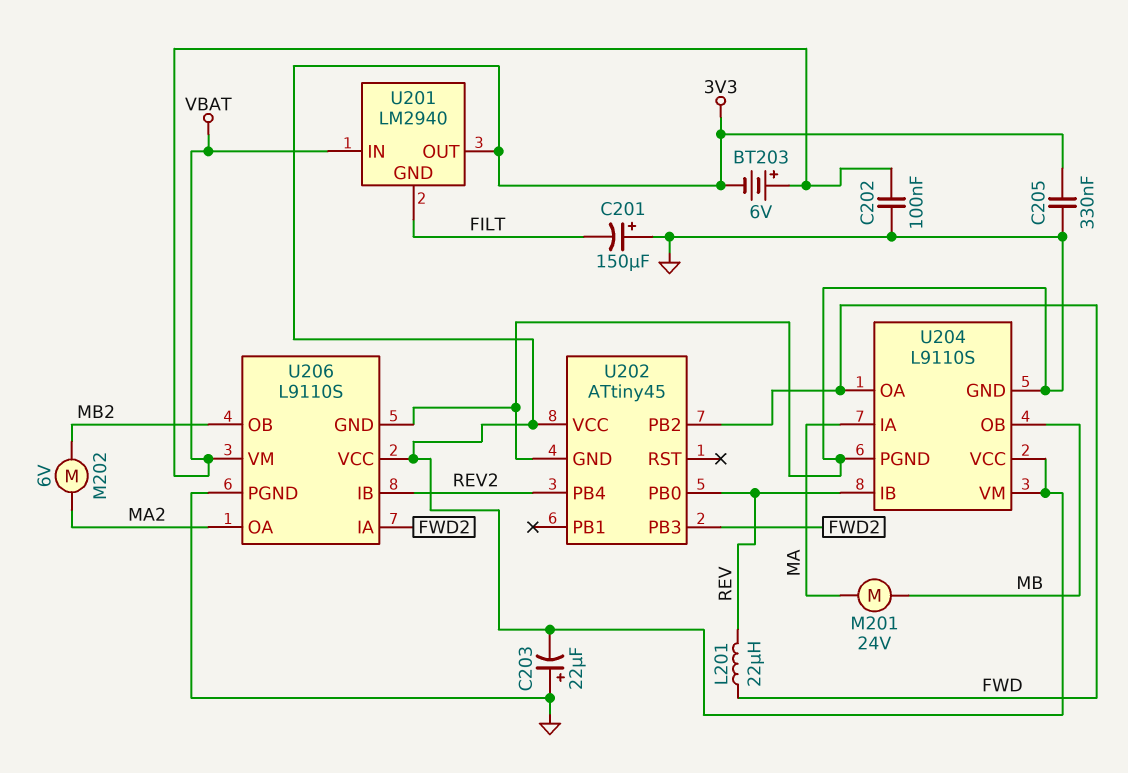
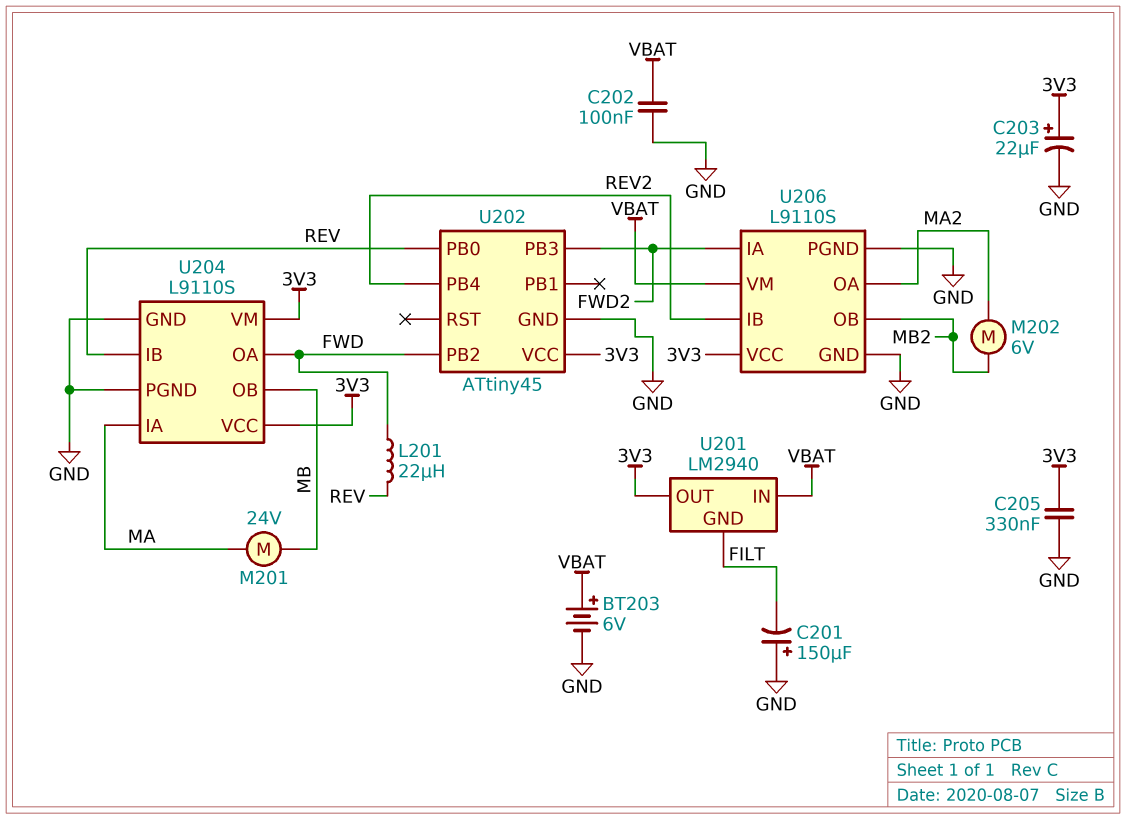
BT203: 6V (plus VBAT, minus 3V3) -> 6V (plus VBAT, minus GND)
C203: 22uF (plus GND, minus 3V3) -> 22uF (plus 3V3, minus GND)

